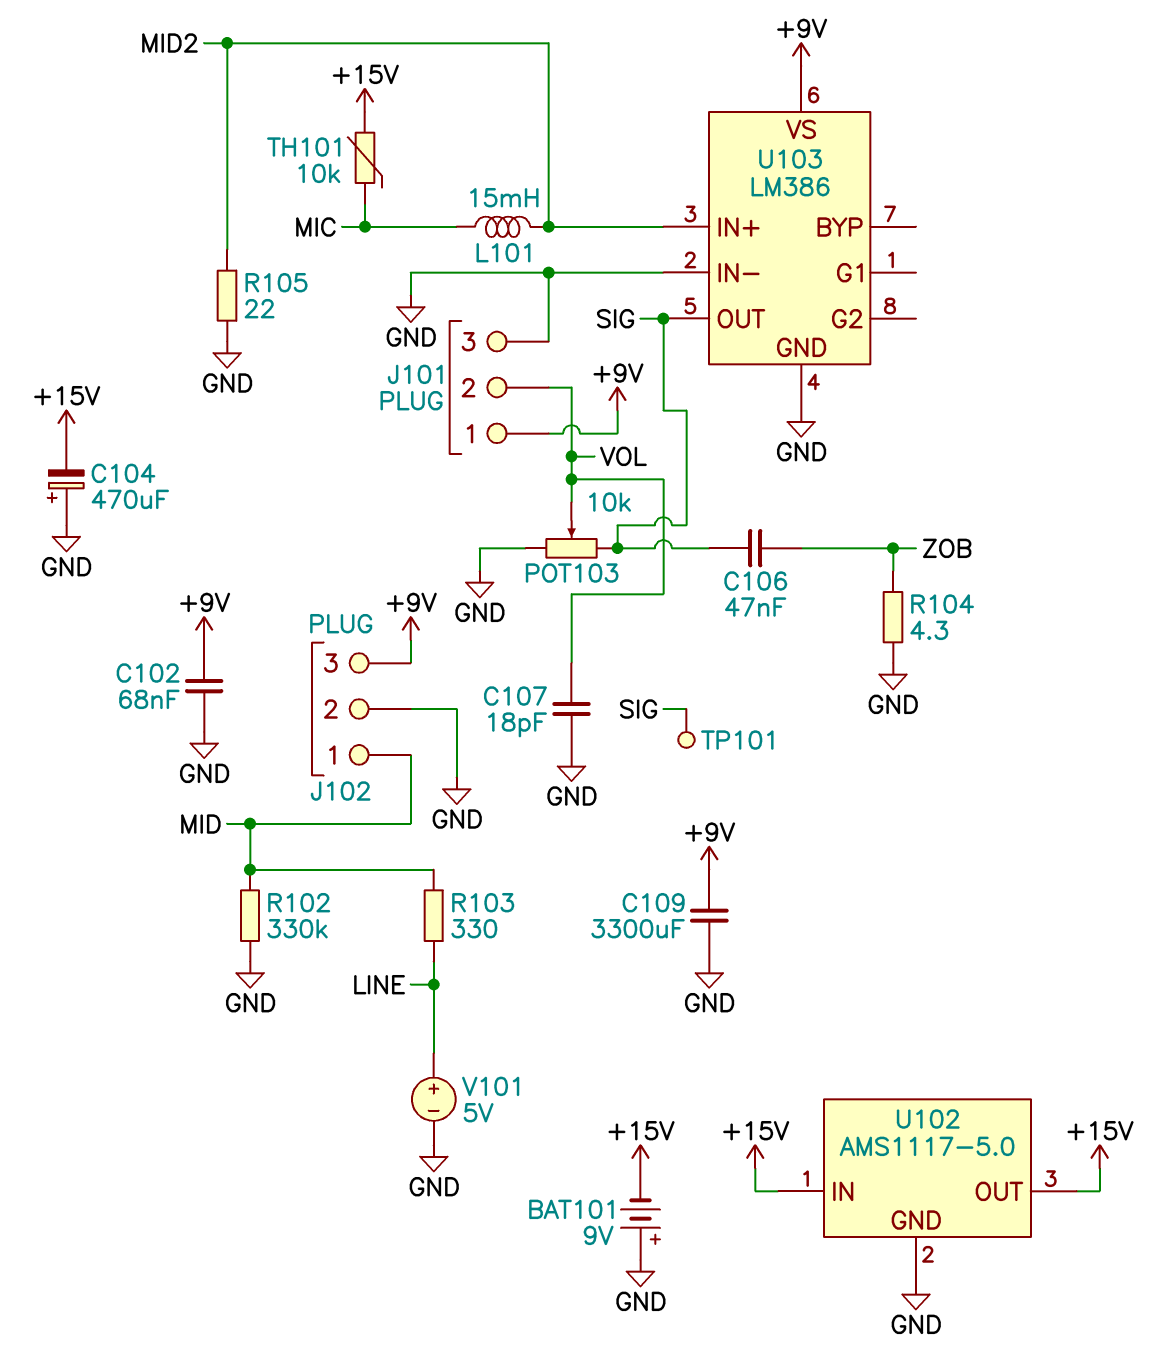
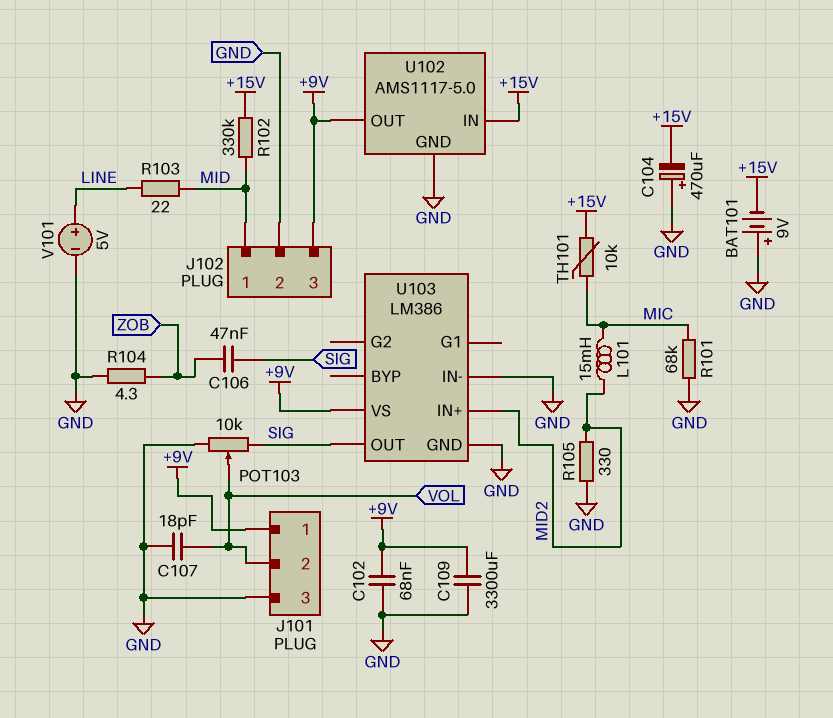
R101: none -> 68k (GND, MIC)
R102: 330k (GND, MID) -> 330k (+15V, MID)
R103: 330 (LINE, MID) -> 22 (LINE, MID)
R105: 22 (GND, MID2) -> 330 (GND, MID2)
TP101: test point (SIG) -> none
U102 pin OUT: +15V -> +9V

